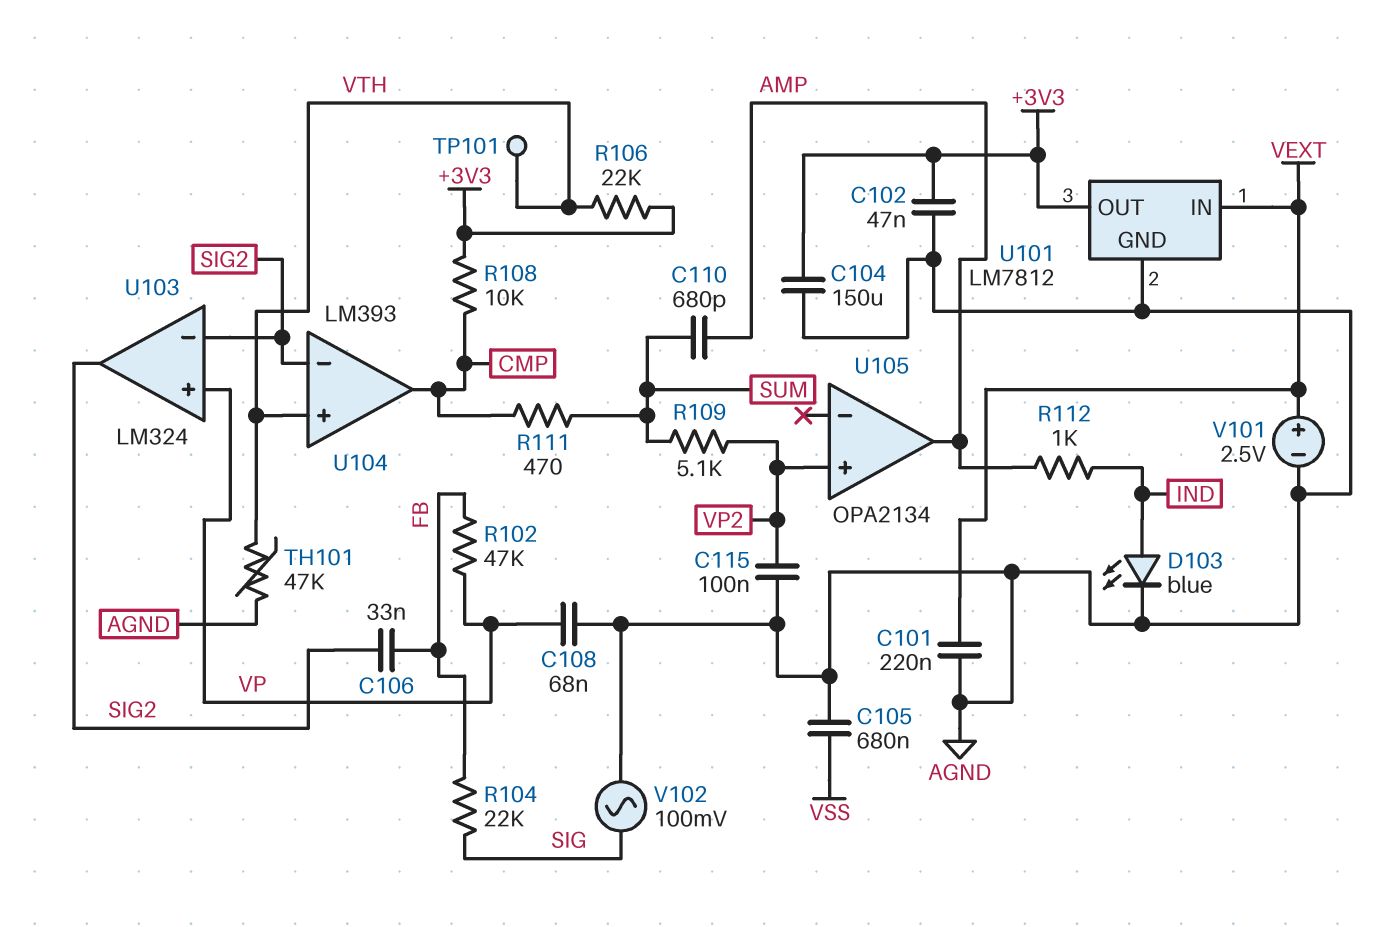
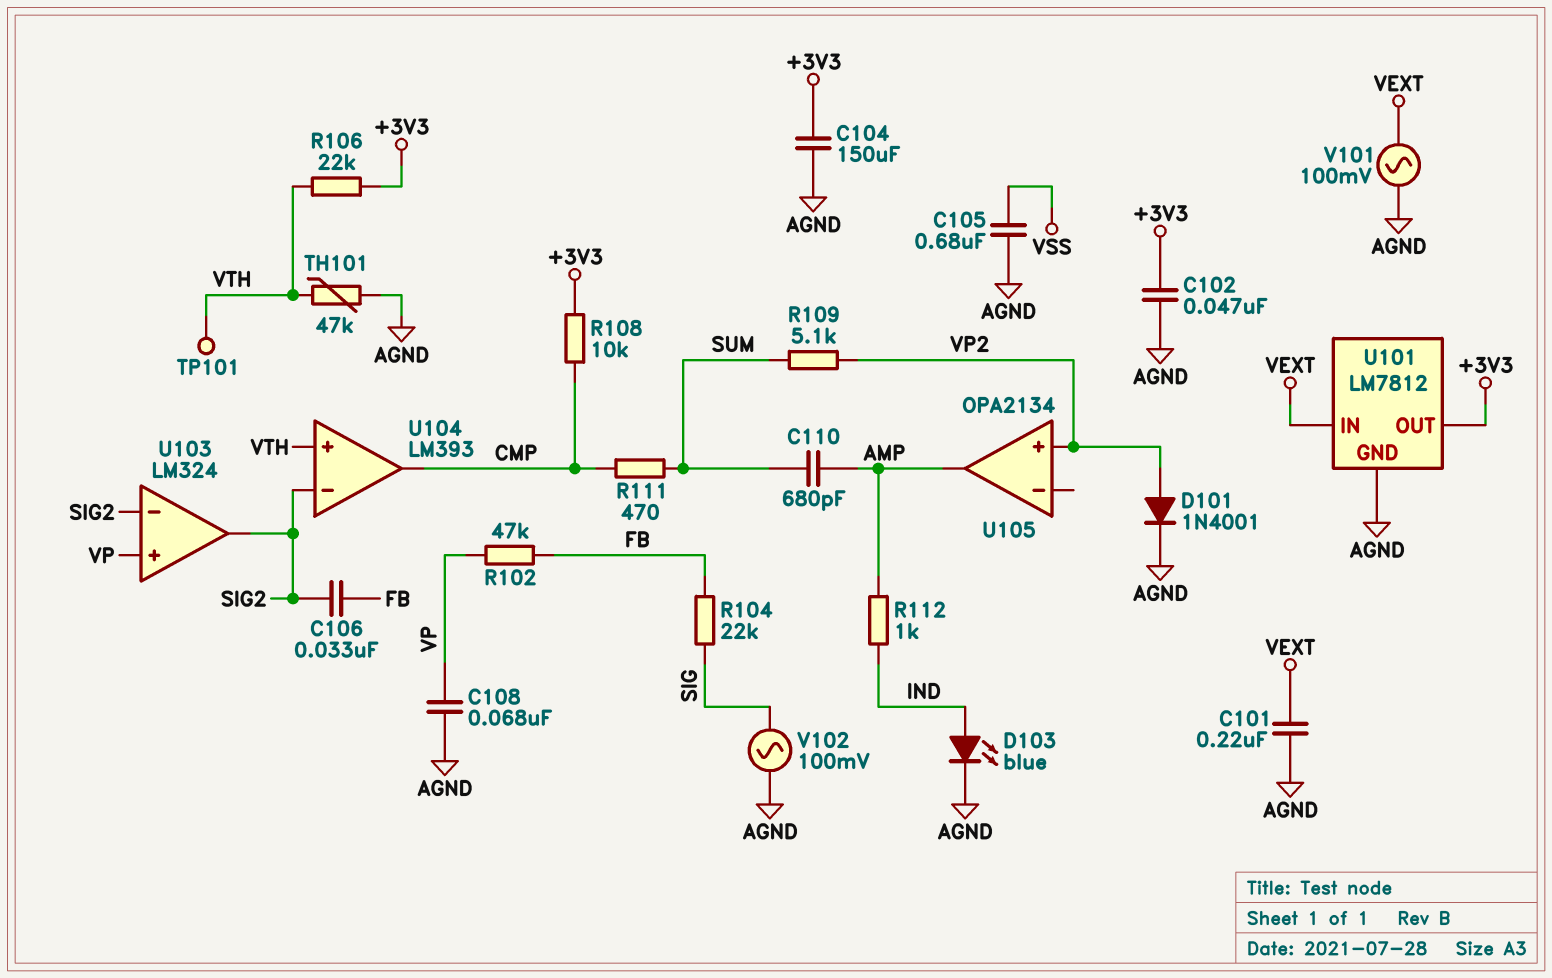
C115: 100nF (AGND, VP2) -> none
D101: none -> diode 1N4001 (A VP2, K AGND)
V101: 2.5V (plus VEXT, minus AGND) -> AC 100mV (AGND, VEXT)

